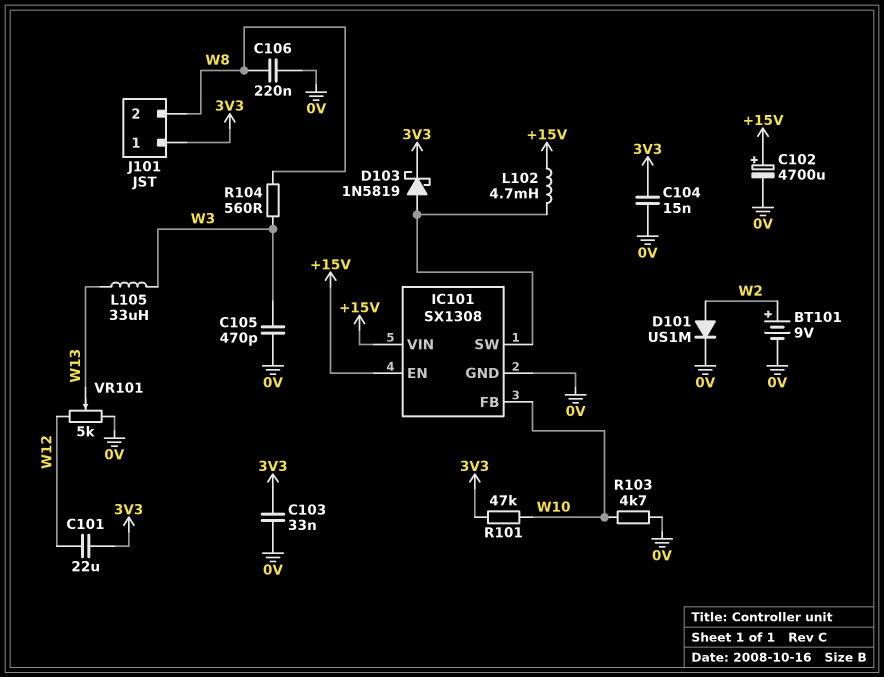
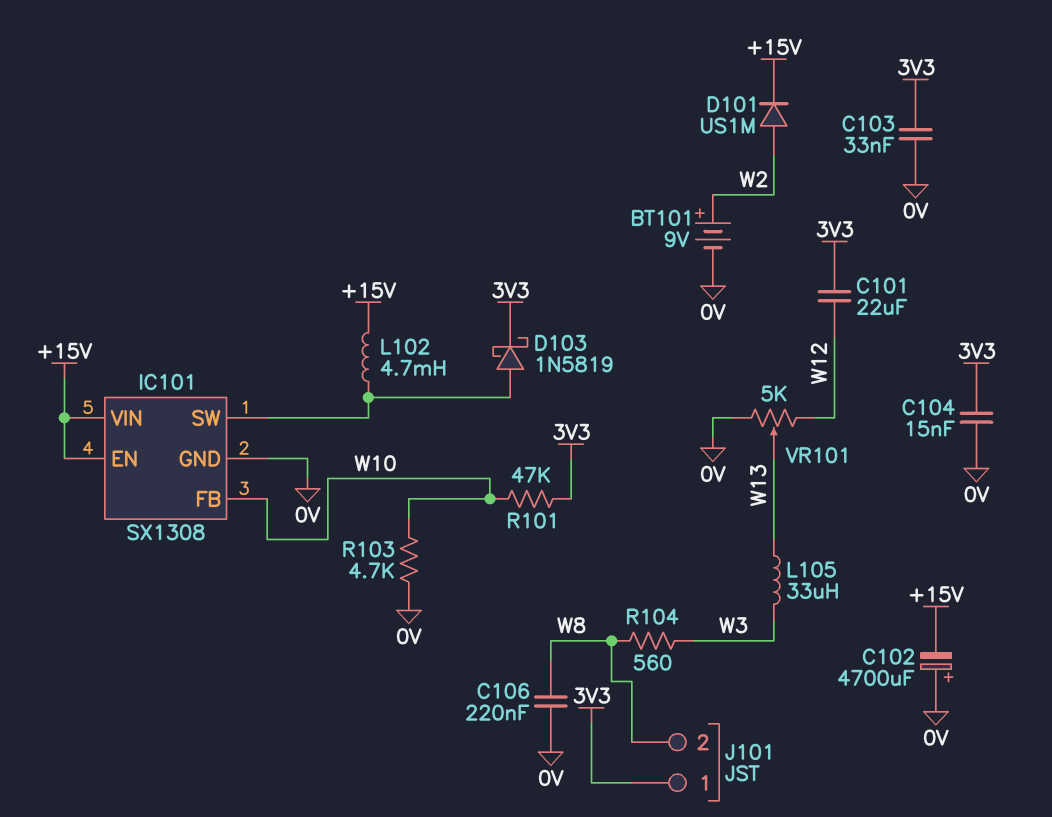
C102: 4700uF (plus +15V, minus 0V) -> 4700uF (plus 0V, minus +15V)
C105: 470pF (0V, W3) -> none
D101: diode US1M (A W2, K 0V) -> diode US1M (A W2, K +15V)

